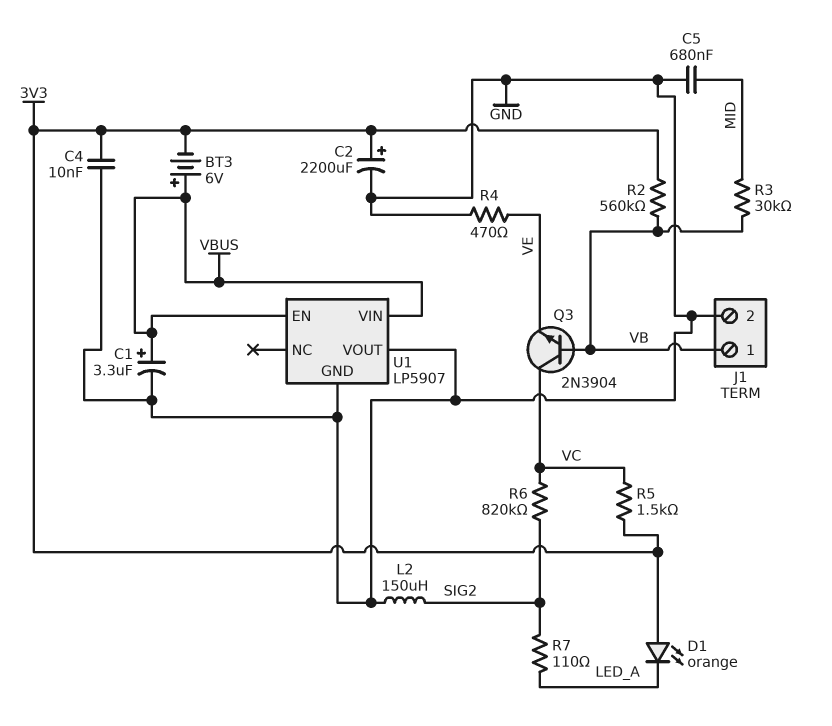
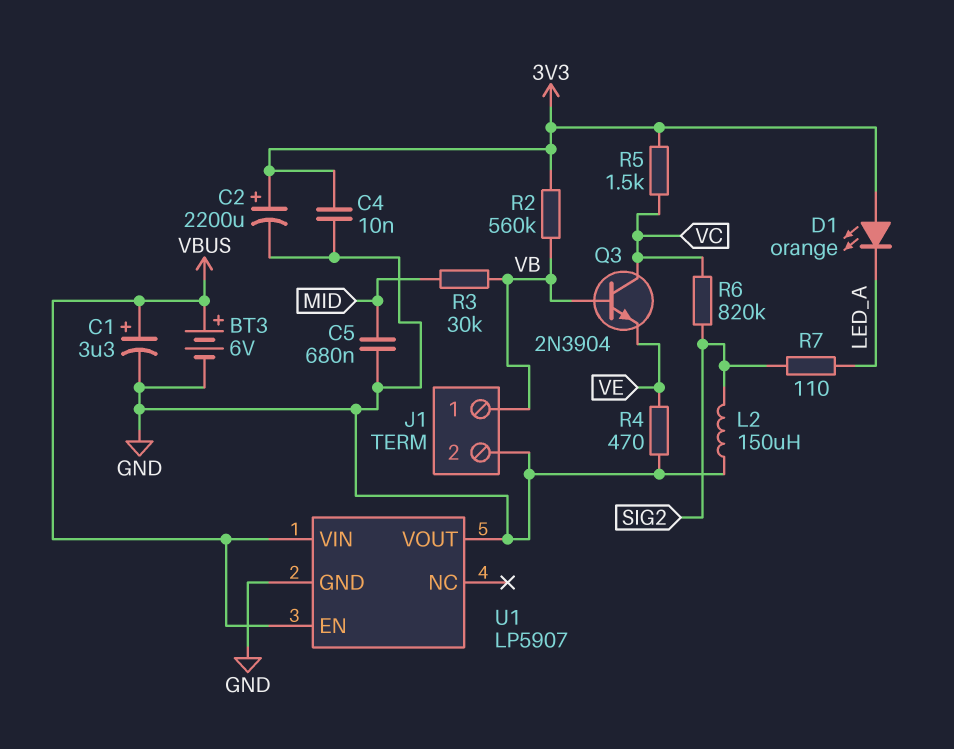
BT3: 6V (plus VBUS, minus 3V3) -> 6V (plus VBUS, minus GND)

